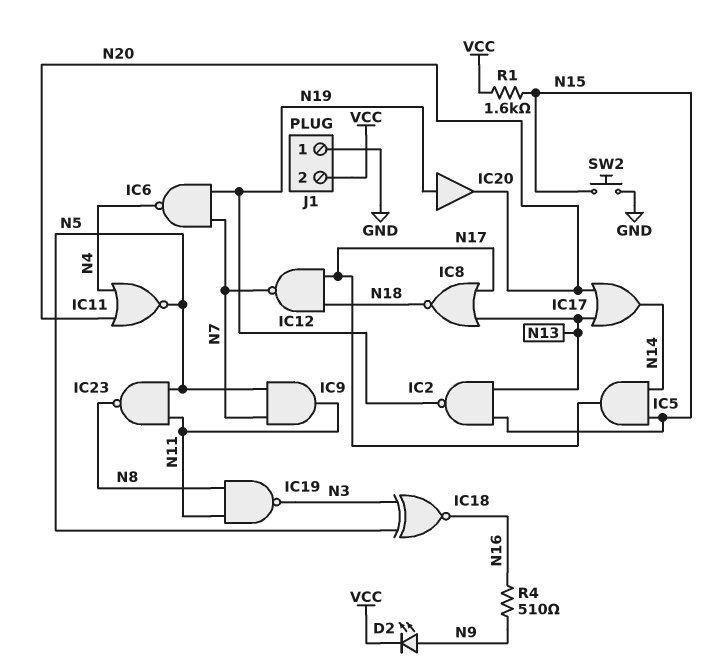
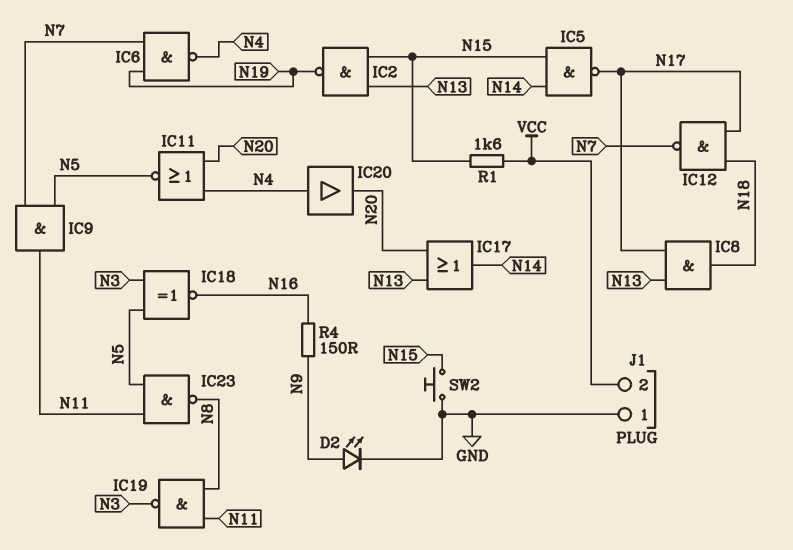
D2: LED (A N9, K VCC) -> LED (A N9, K GND)
IC5: AND (in N14, in N15, out N17) -> NAND (in N14, in N15, out N17)
IC8: NOR (in N13, in N17, out N18) -> AND (in N13, in N17, out N18)
IC20: buffer (in N19, out N20) -> buffer (in N4, out N20)
R4: 510 (N9, N16) -> 150 (N9, N16)

